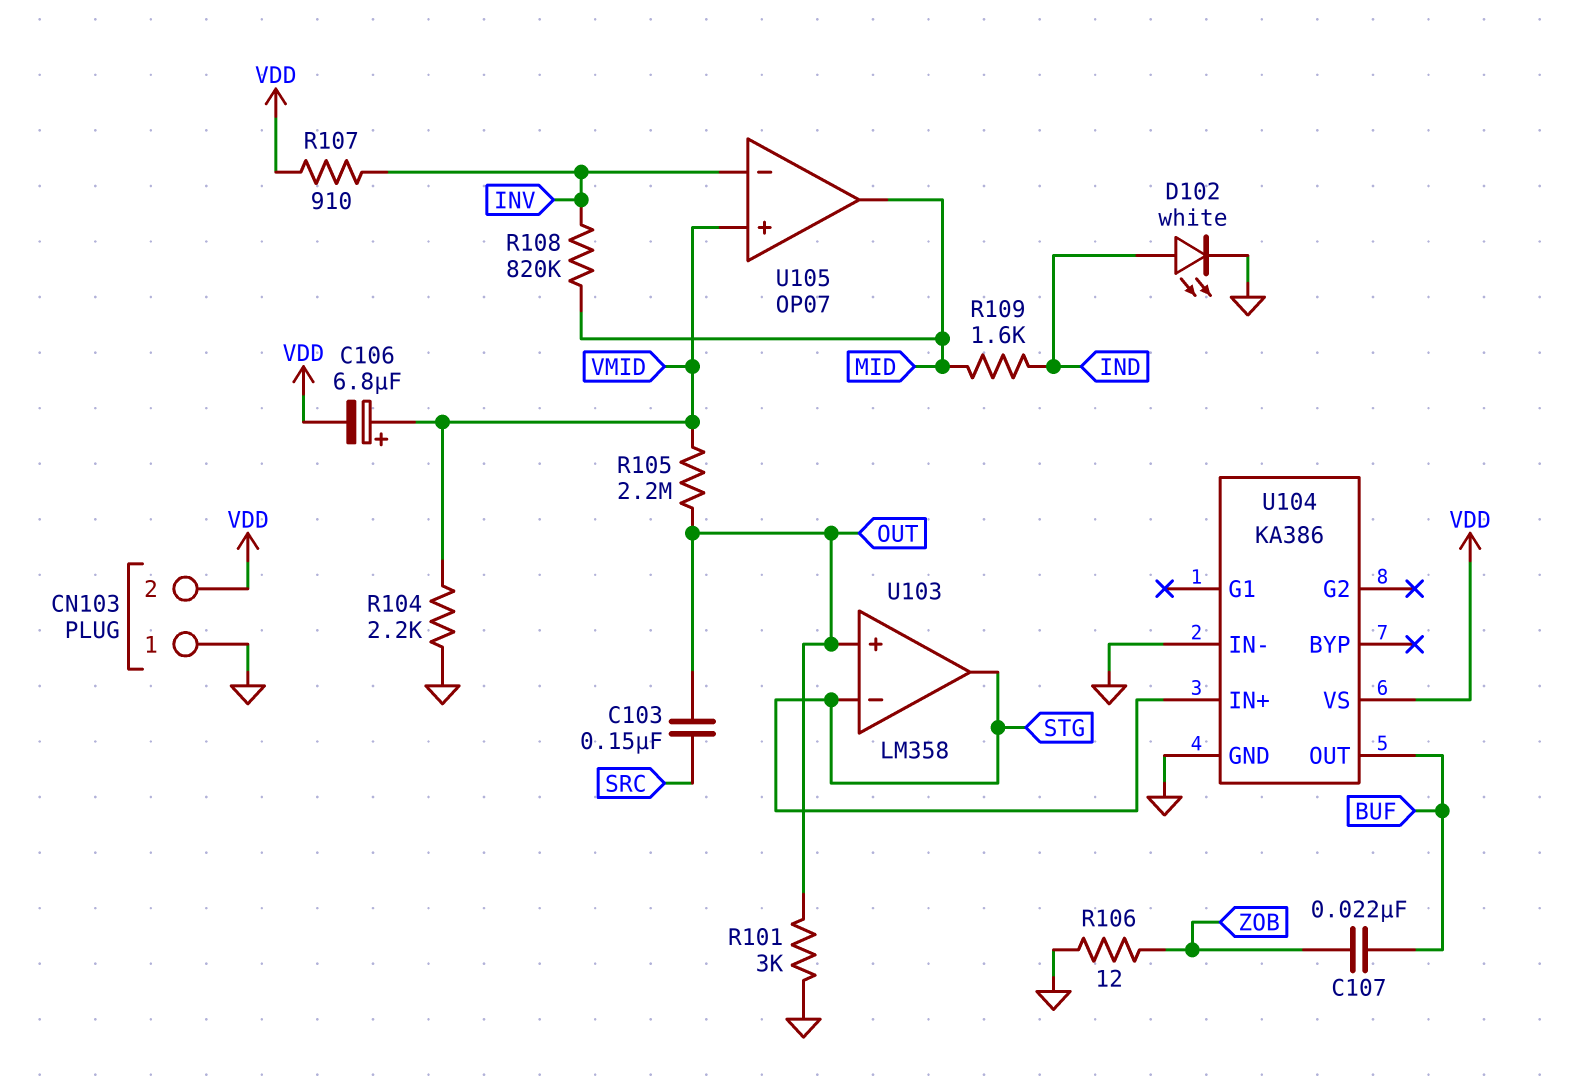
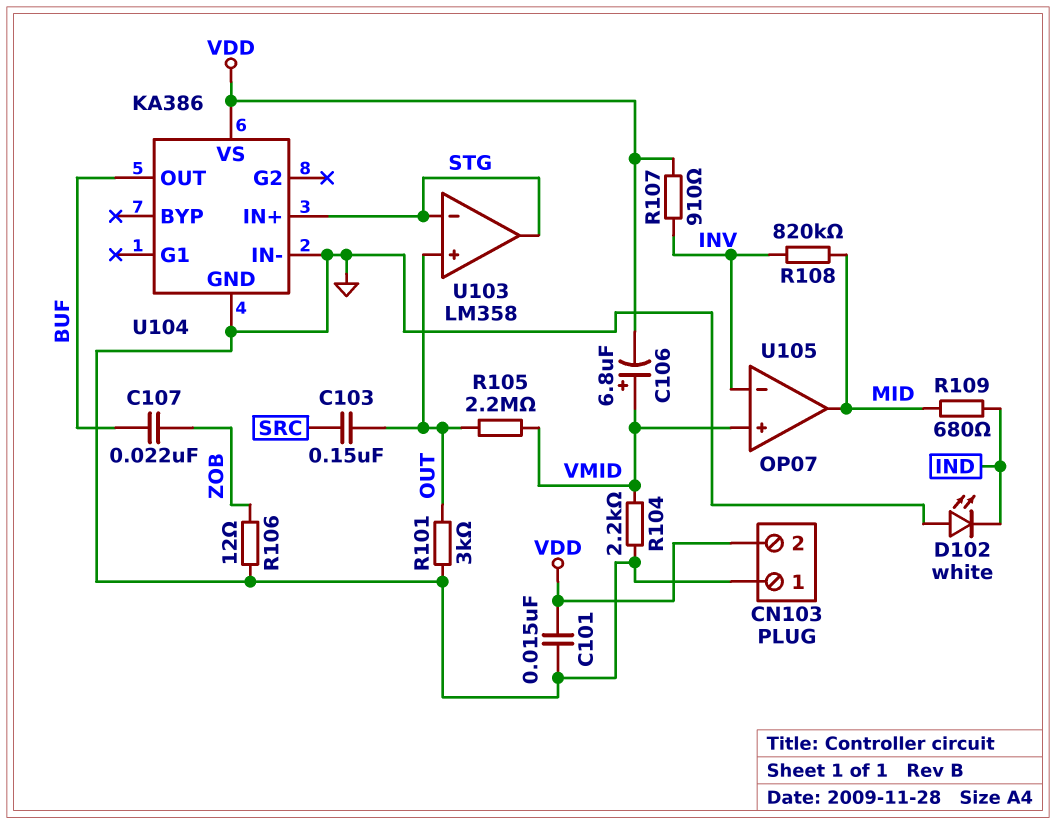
C101: none -> 15nF (GND, VDD)
D102: LED white (A IND, K GND) -> LED white (A GND, K IND)
R109: 1.6k (IND, MID) -> 680 (IND, MID)

